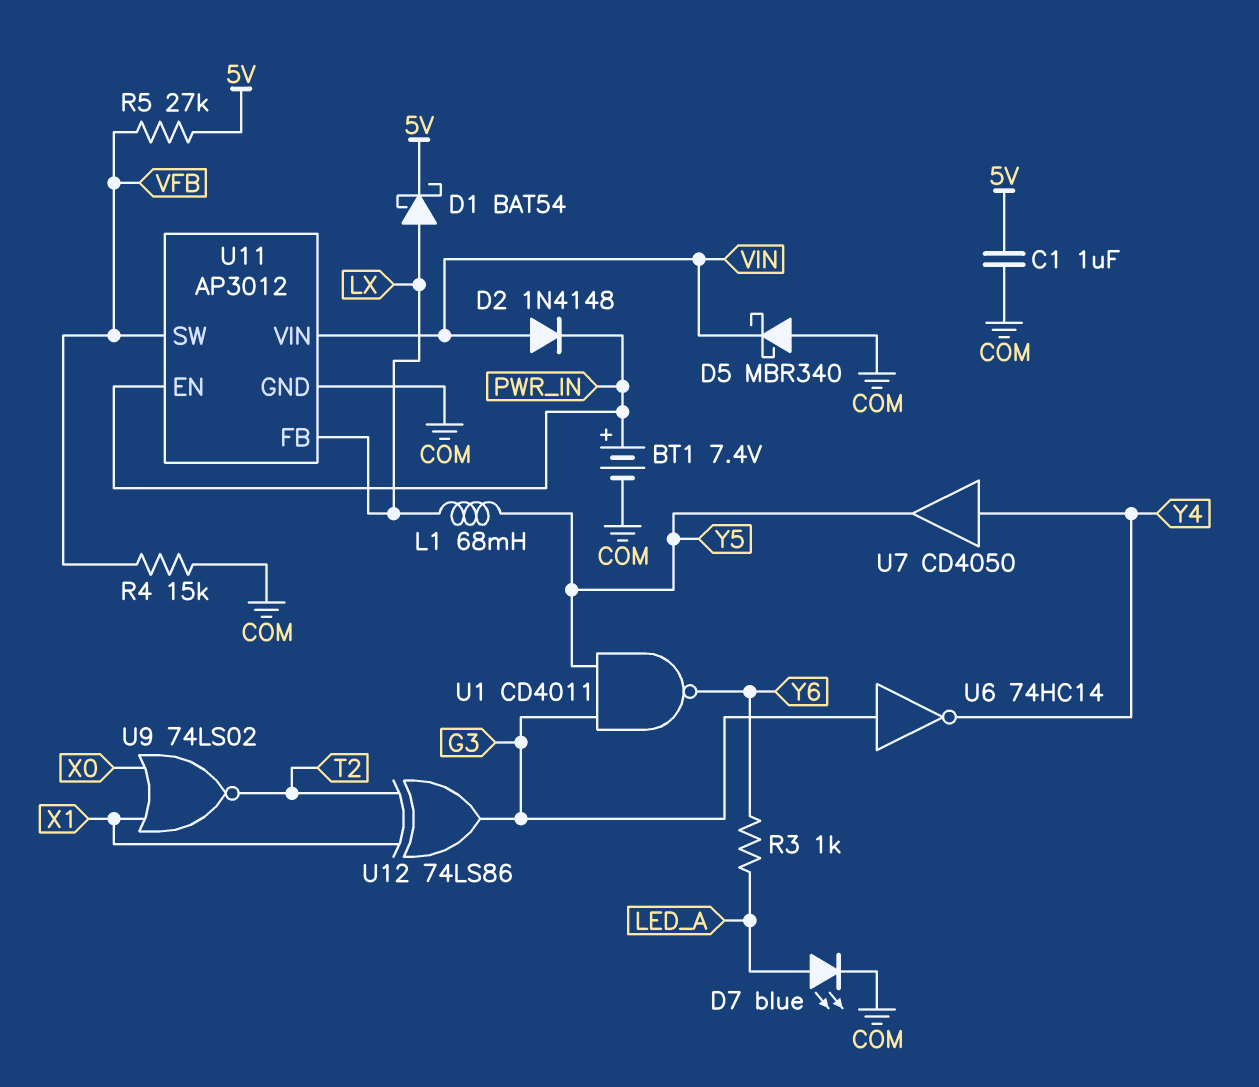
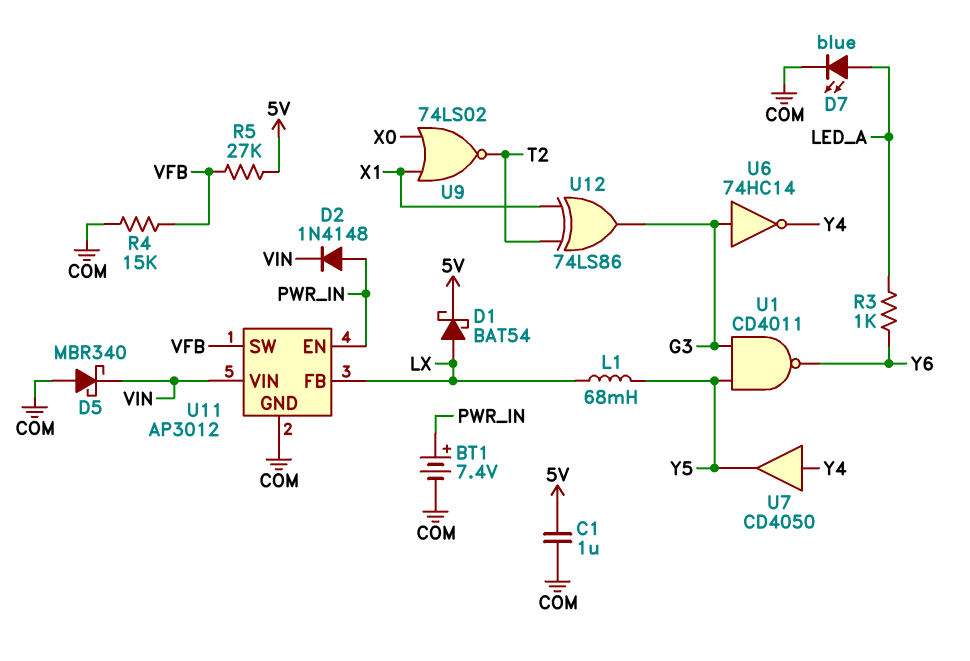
D2: diode 1N4148 (A VIN, K PWR_IN) -> diode 1N4148 (A PWR_IN, K VIN)

